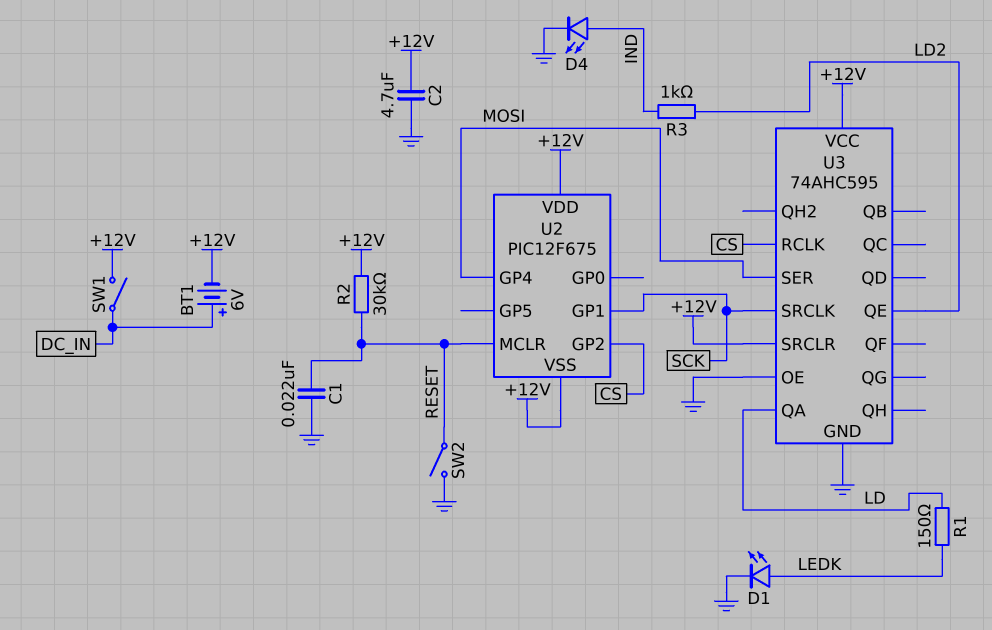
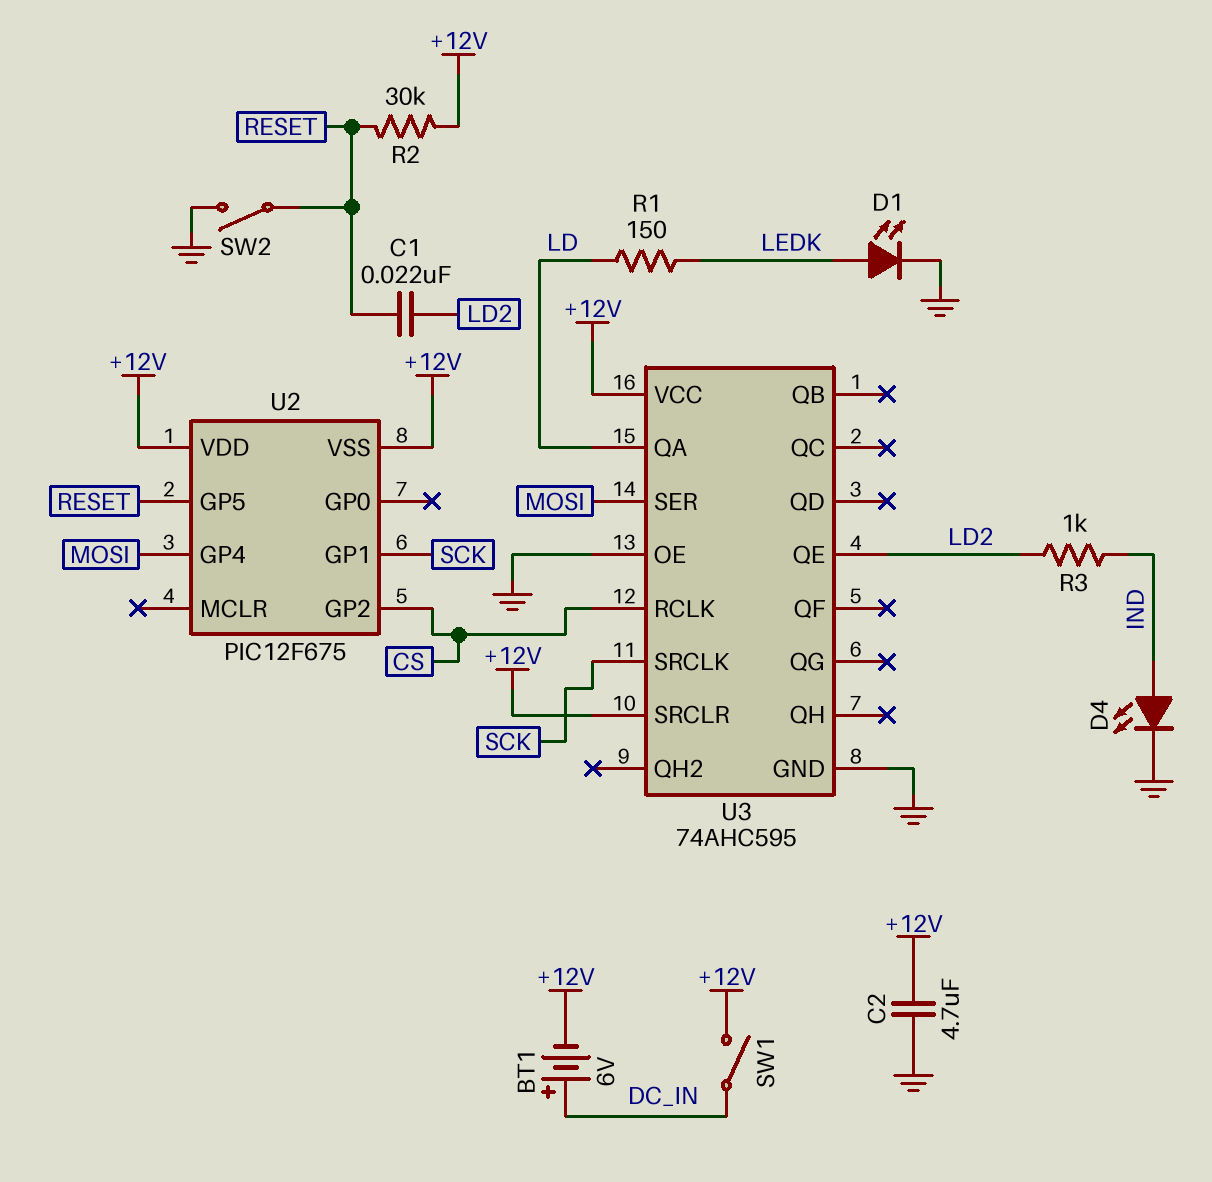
C1: 22nF (GND, RESET) -> 22nF (LD2, RESET)
U2 pin GP5: none -> RESET
U2 pin MCLR: RESET -> none

